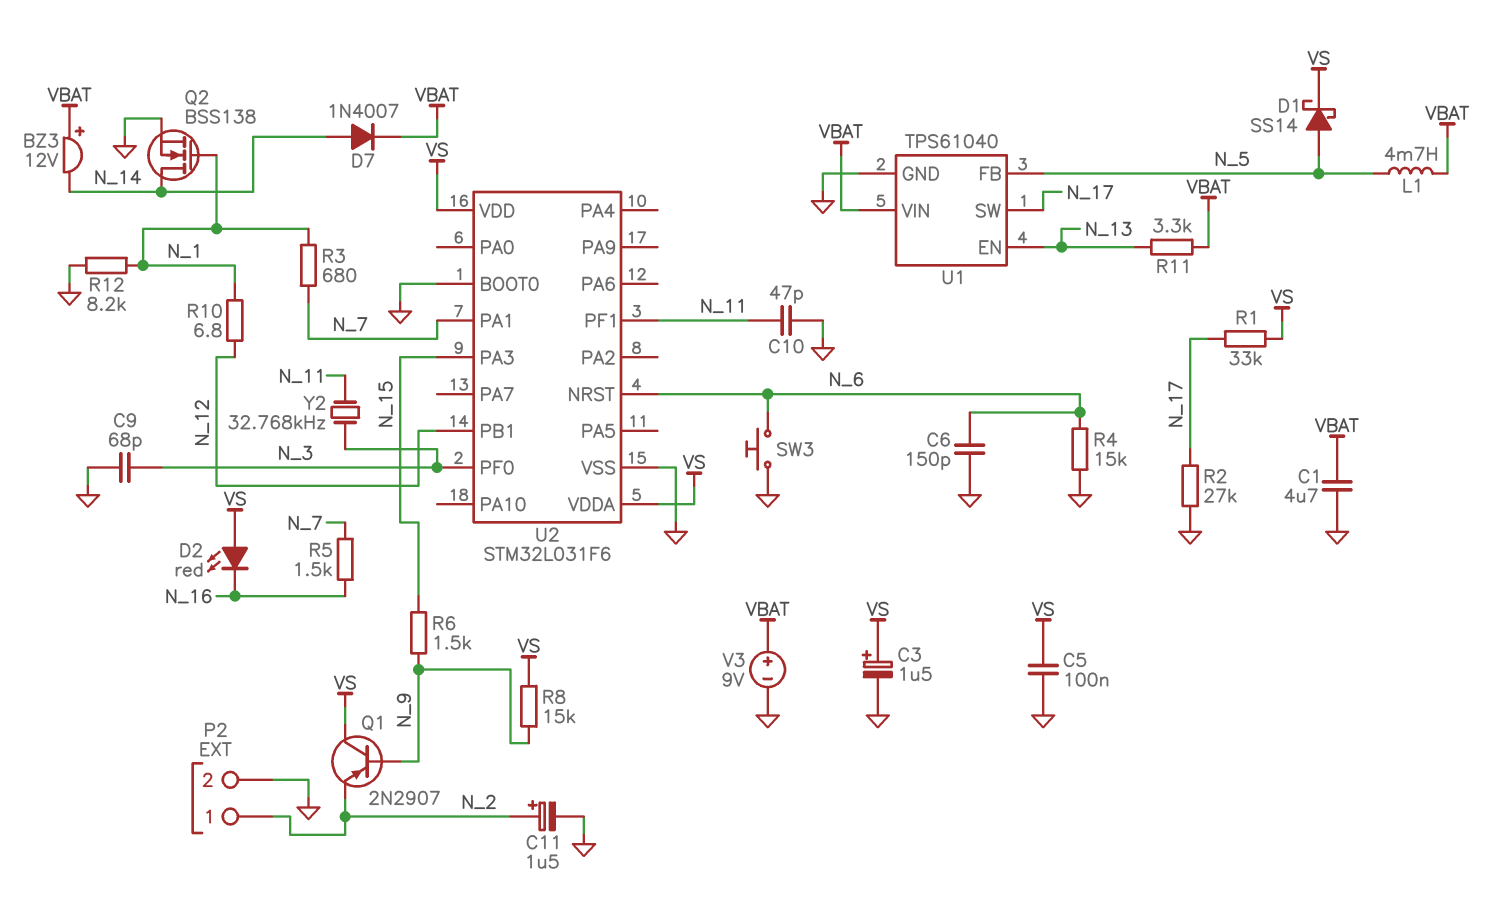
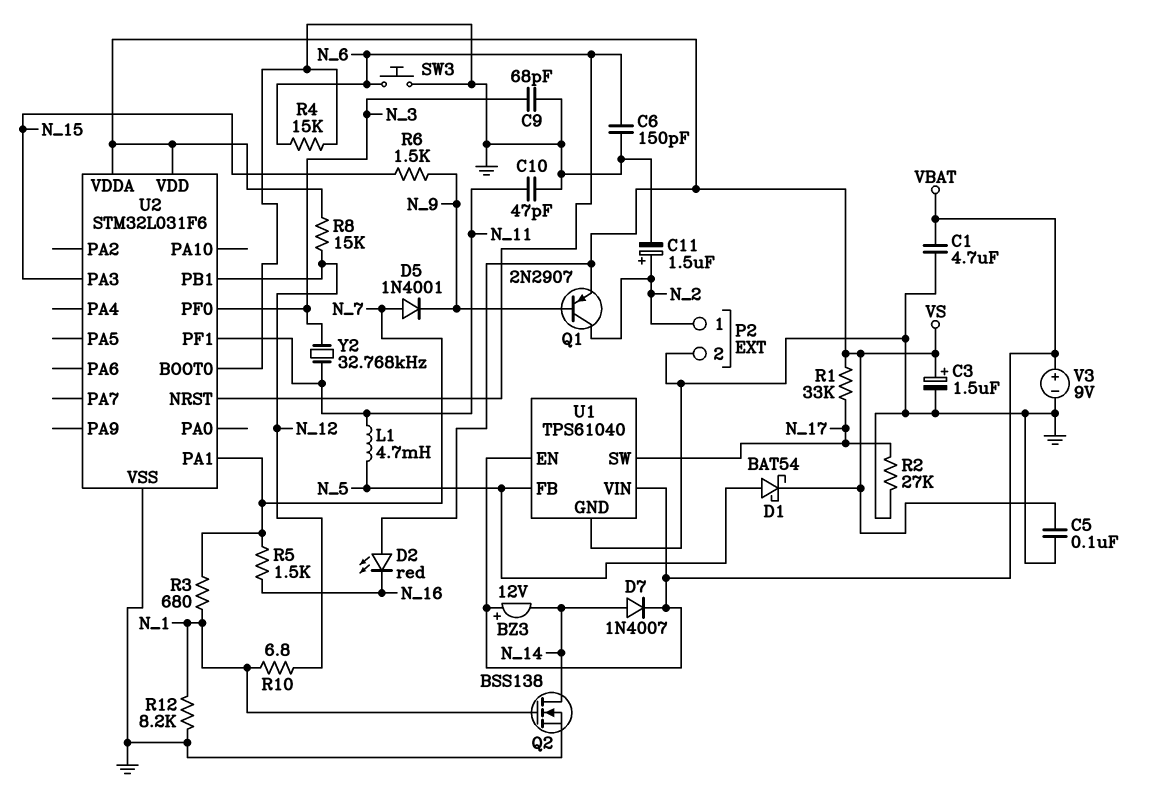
D1: schottky SS14 (A N_5, K VS) -> schottky BAT54 (A N_5, K VS)
D5: none -> diode 1N4001 (A N_7, K N_9)
L1: 4.7mH (N_5, VBAT) -> 4.7mH (N_5, N_11)
Q1: PNP 2N2907 (B N_9, C VS, E N_2) -> PNP 2N2907 (B N_9, C N_2, E VS)
R8: 15k (N_9, VS) -> 15k (N_12, VS)
R11: 3.3k (N_13, VBAT) -> none
U1 pin EN: N_13 -> VBAT

